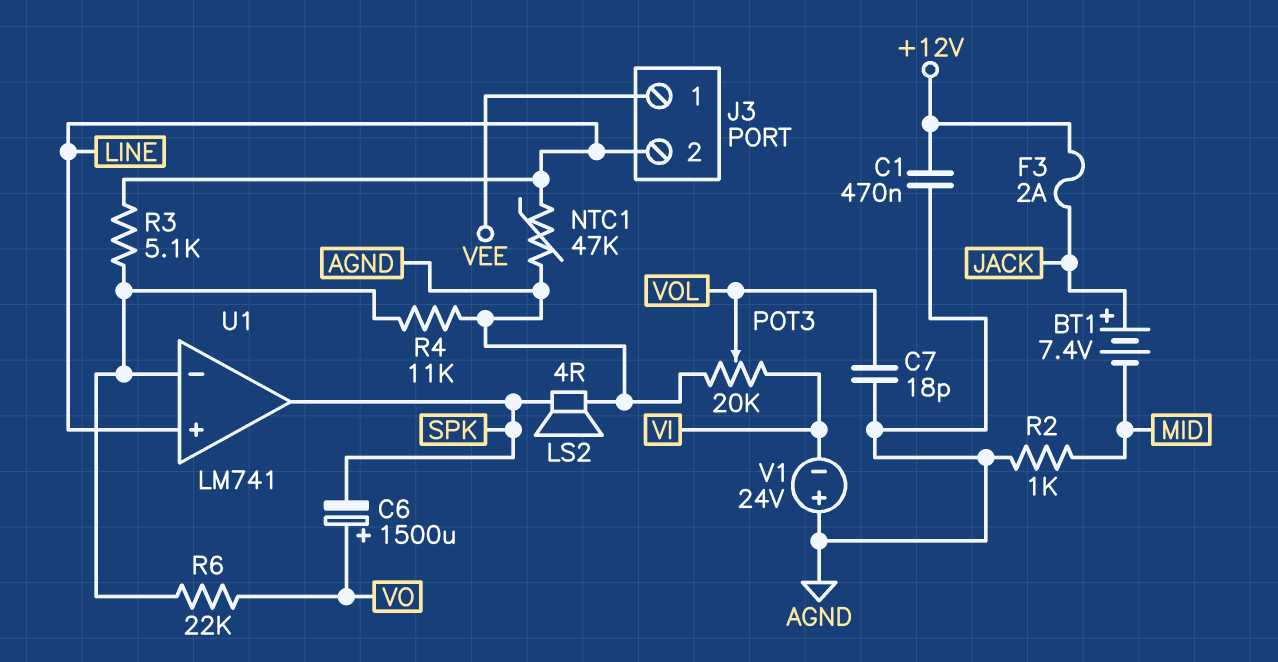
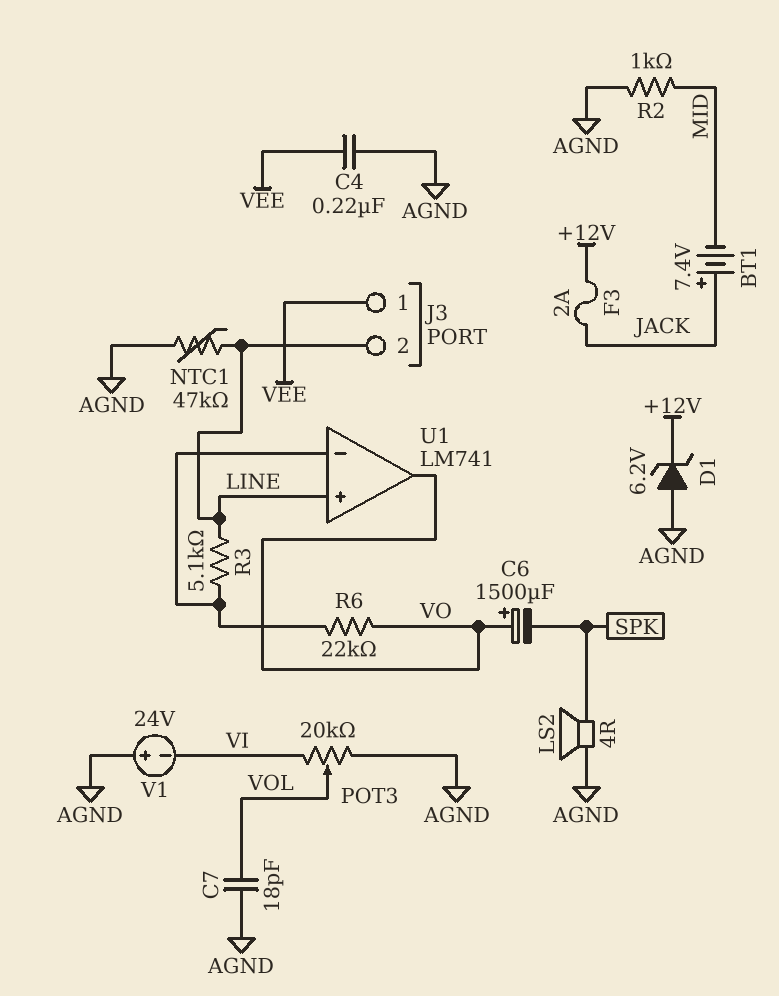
C1: 470nF (+12V, AGND) -> none
C4: none -> 220nF (AGND, VEE)
D1: none -> zener 6.2V (A AGND, K +12V)
R4: 11k (AGND, U1/in-) -> none
U1 pin out: SPK -> VO

